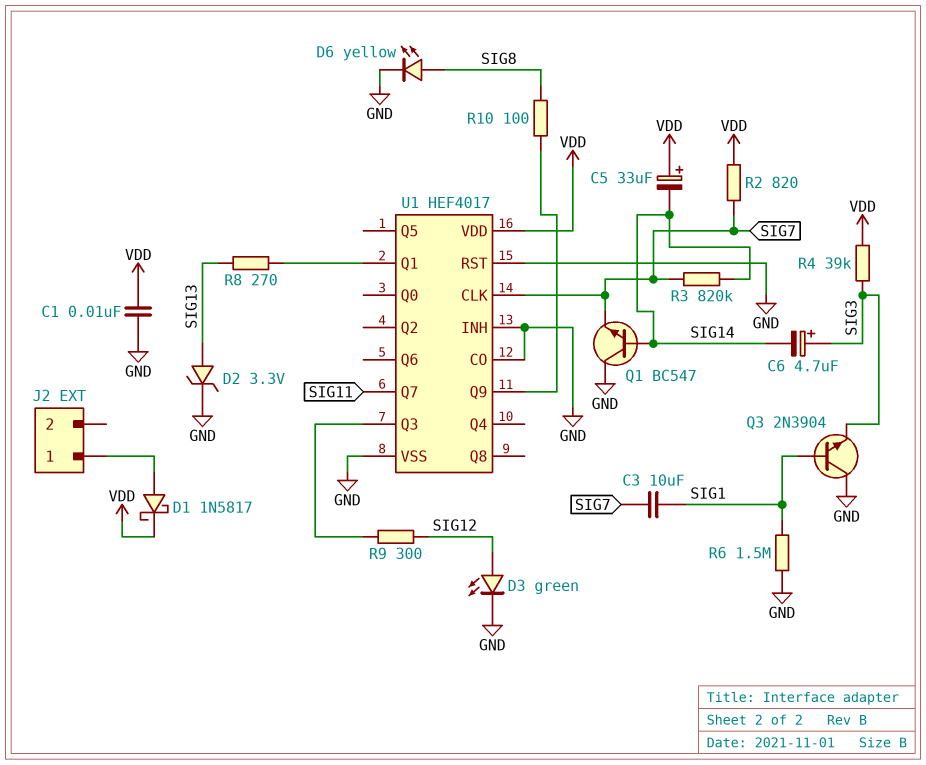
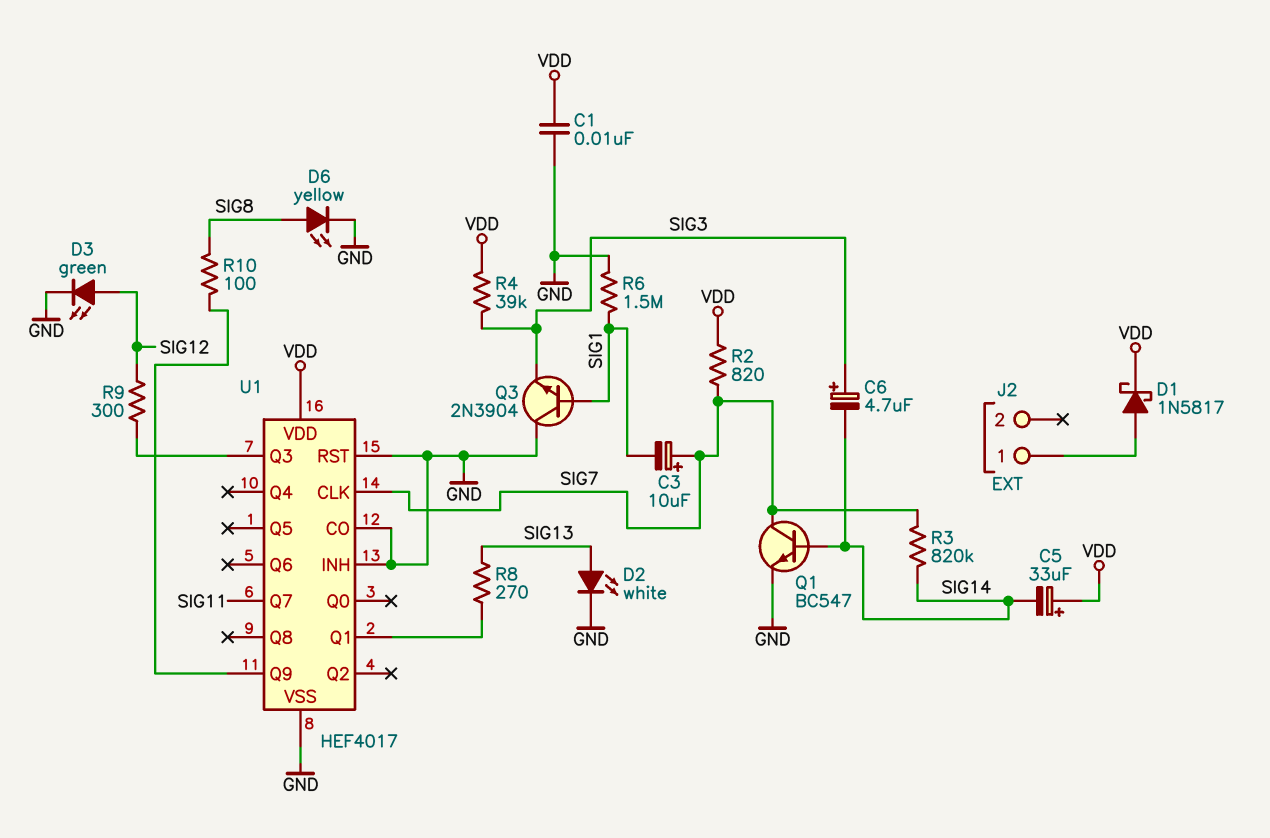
C3: 10uF (SIG1, SIG7) -> 10uF (plus SIG7, minus SIG1)
D2: zener 3.3V (A SIG13, K GND) -> LED white (A SIG13, K GND)
Q1: NPN BC547 (B SIG14, C GND, E SIG7) -> NPN BC547 (B SIG14, C SIG7, E GND)

